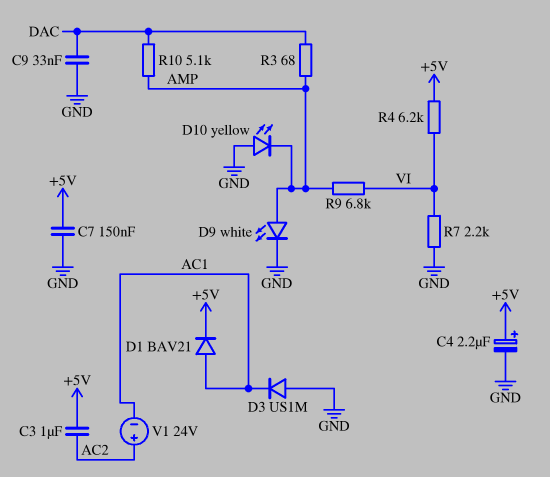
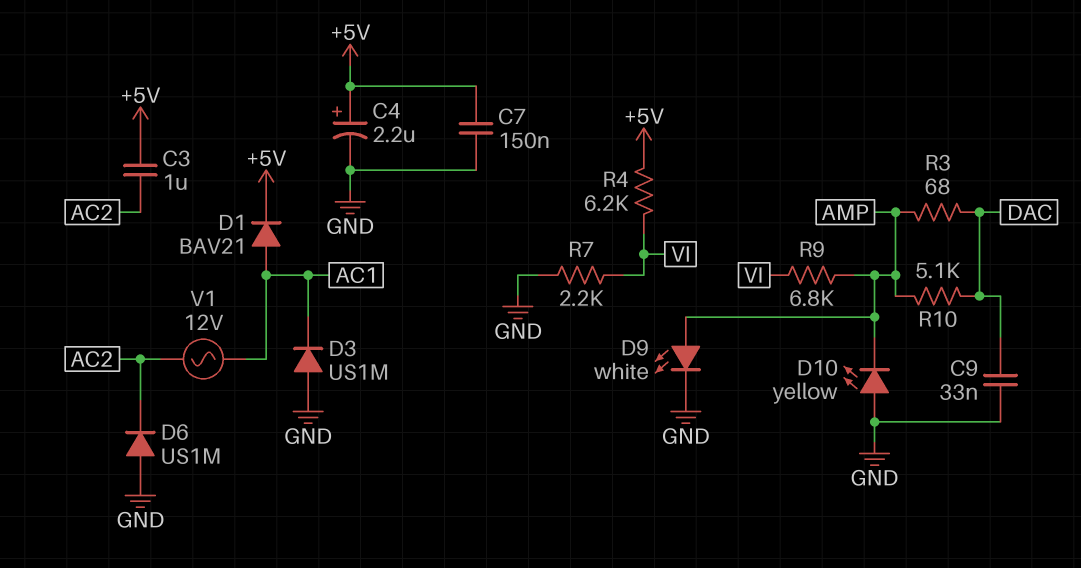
D6: none -> diode US1M (A GND, K AC2)
V1: 24V (plus AC2, minus AC1) -> AC 12V (AC1, AC2)

